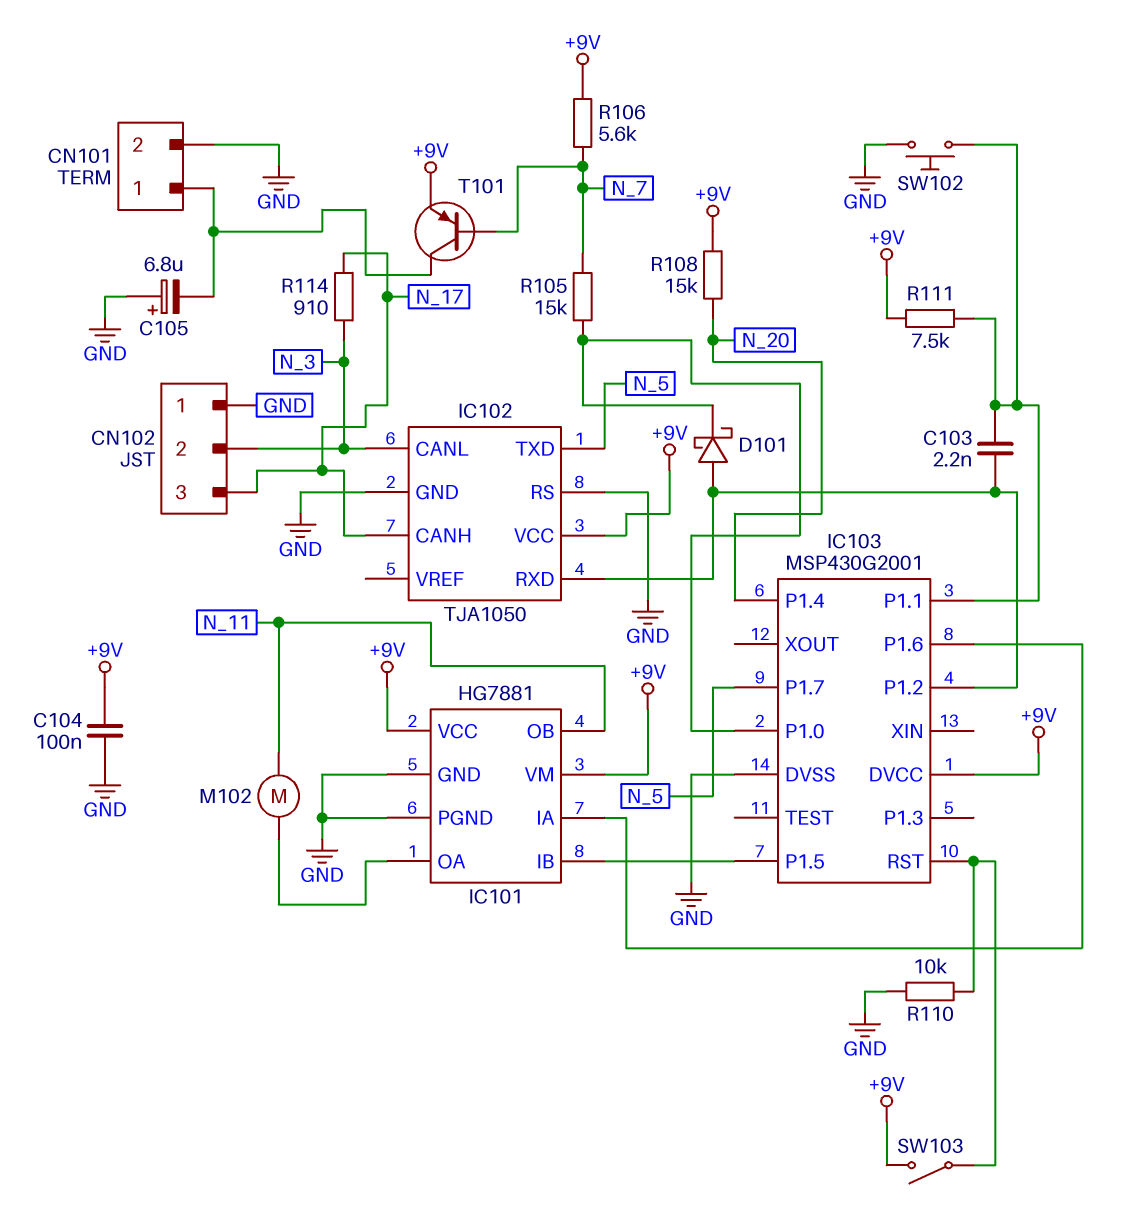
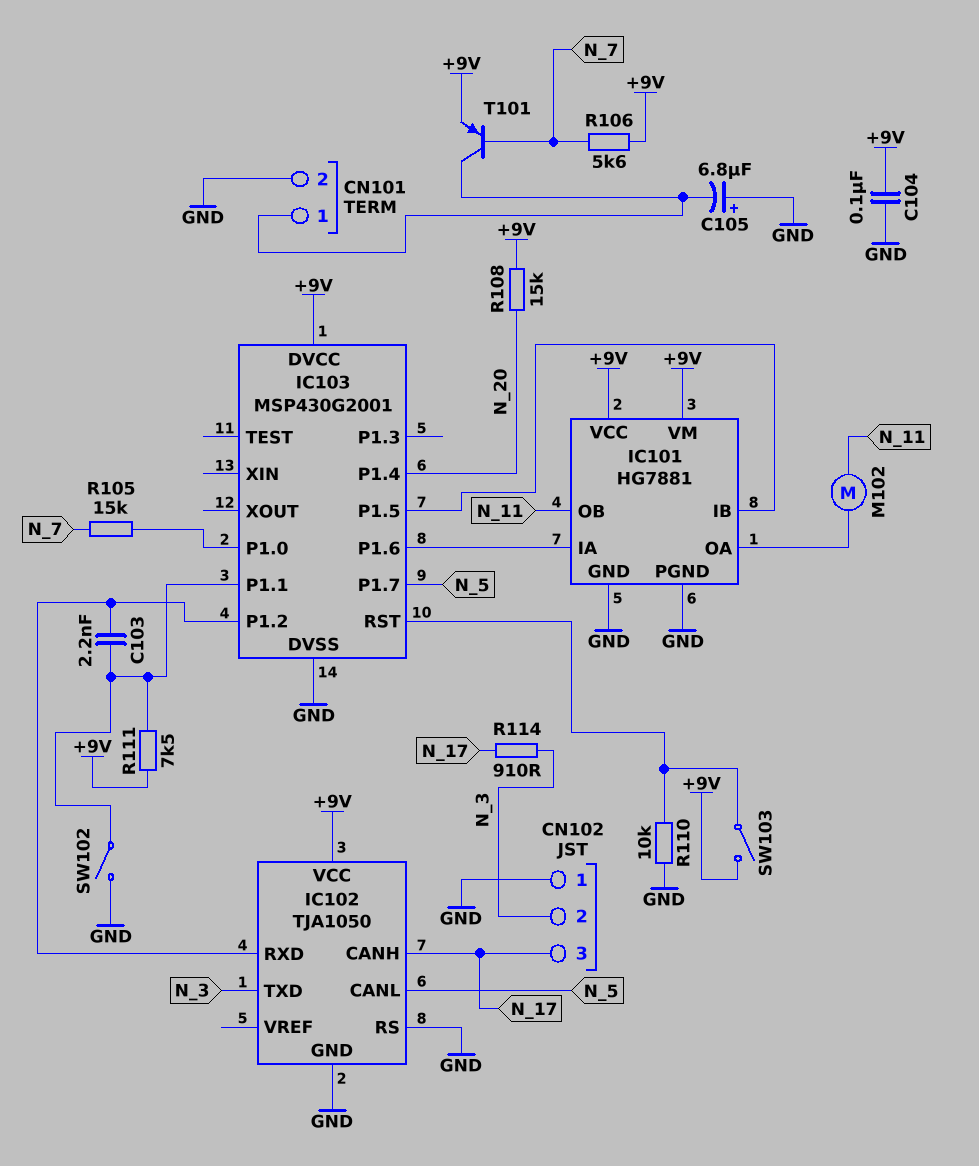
D101: schottky (A IC102/RXD, K IC103/P1.0) -> none
IC102 pin CANL: N_3 -> N_5
IC102 pin TXD: N_5 -> N_3
SW102: button (GND, IC103/P1.1) -> switch (GND, IC103/P1.1)

